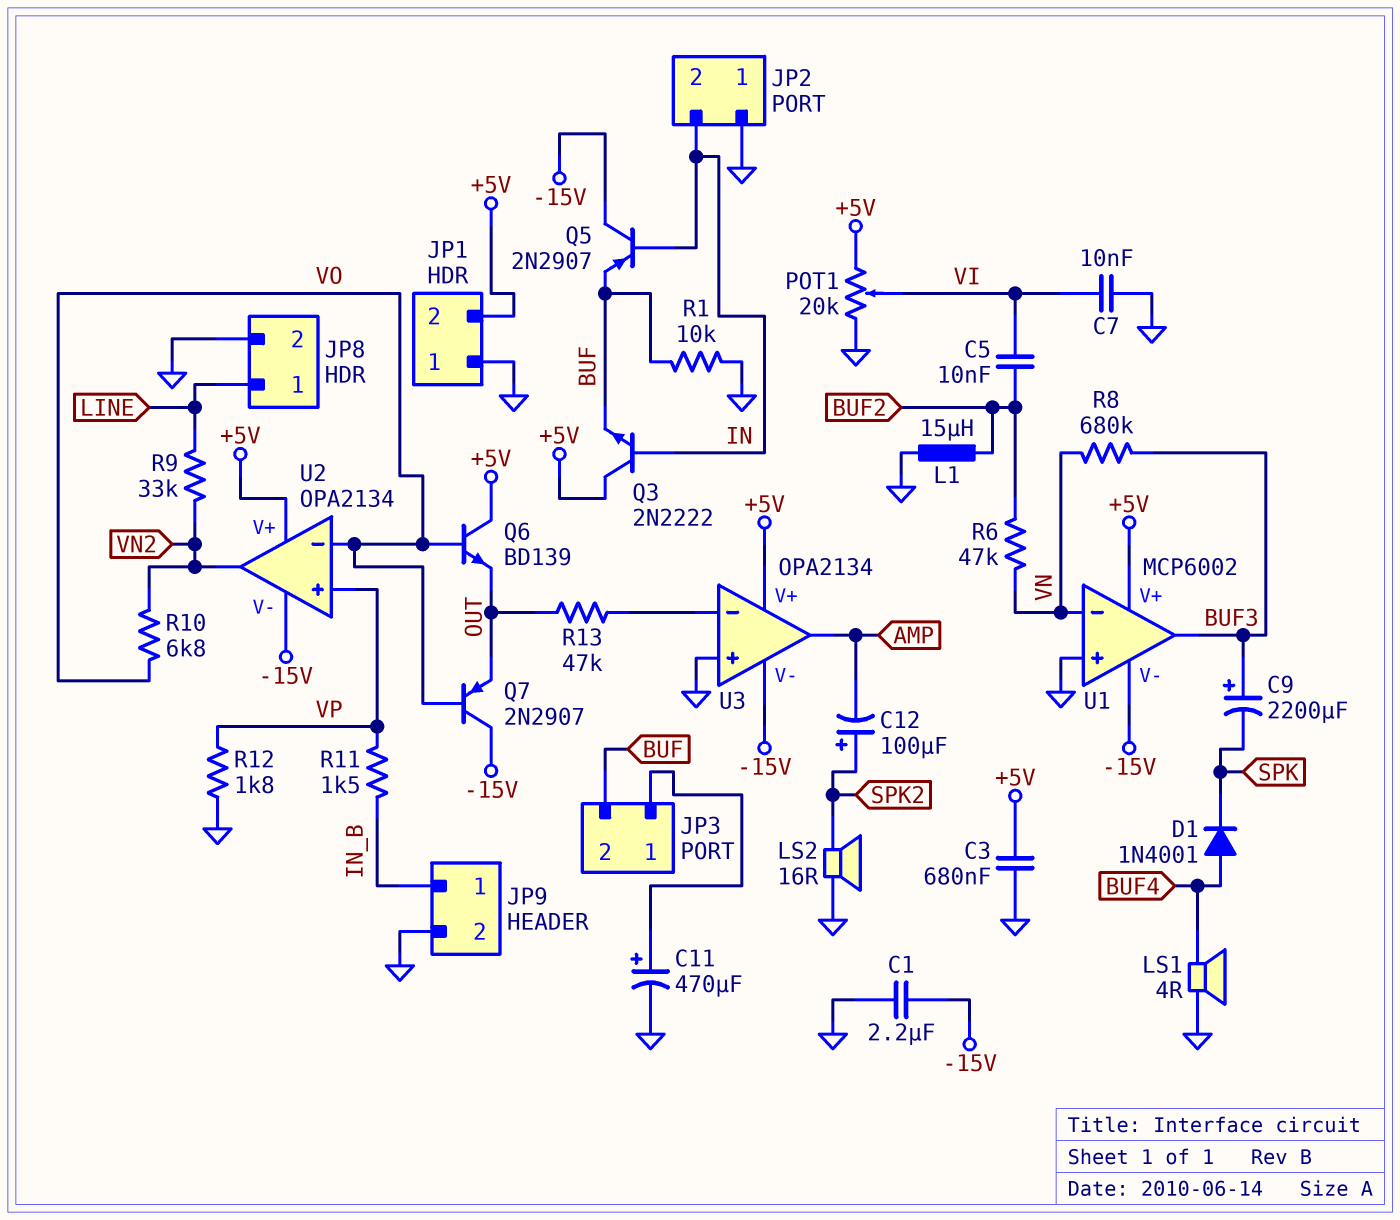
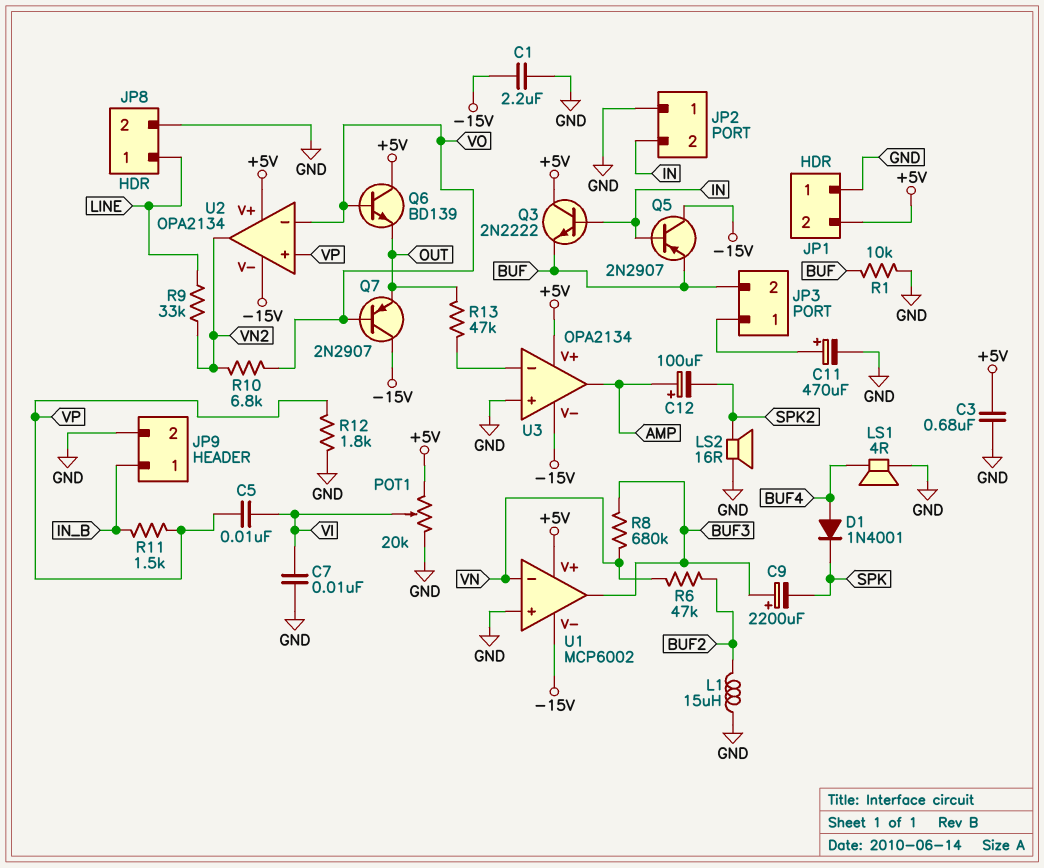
C5: 10nF (BUF2, VI) -> 10nF (VI, VP)
C12: 100uF (plus SPK2, minus AMP) -> 100uF (plus AMP, minus SPK2)

